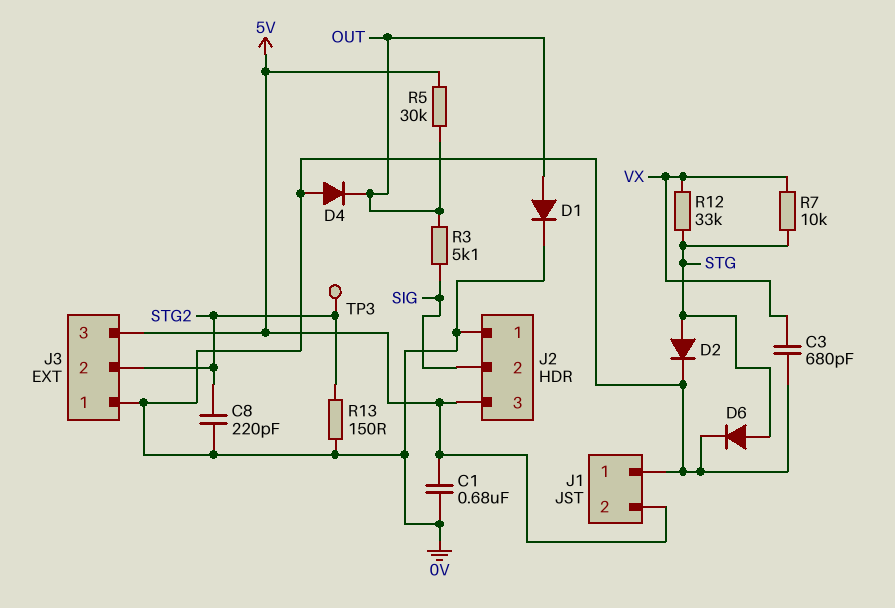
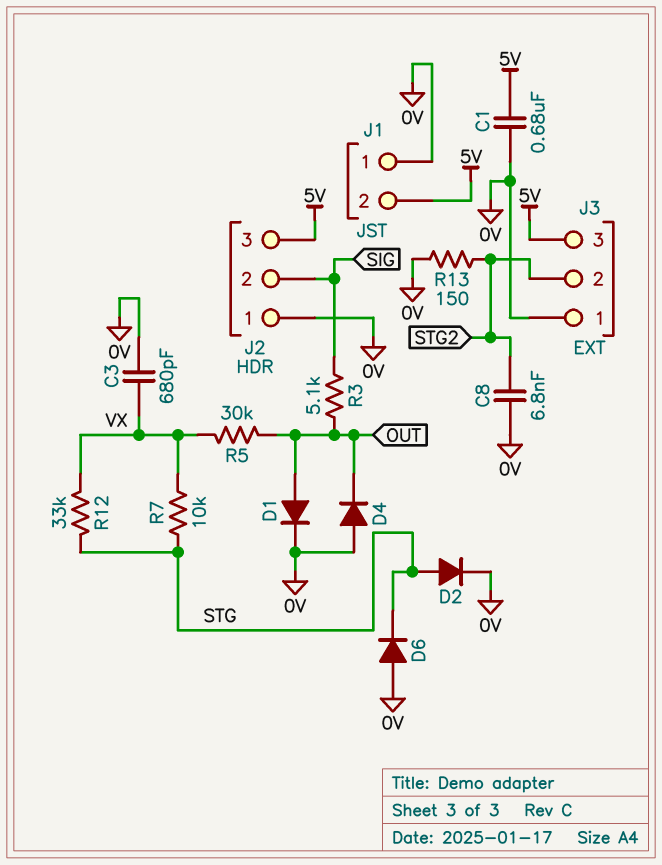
C8: 220pF (0V, STG2) -> 6.8nF (0V, STG2)
D6: diode (A STG, K 0V) -> diode (A 0V, K STG)
R5: 30k (5V, OUT) -> 30k (OUT, VX)
TP3: test point (STG2) -> none

